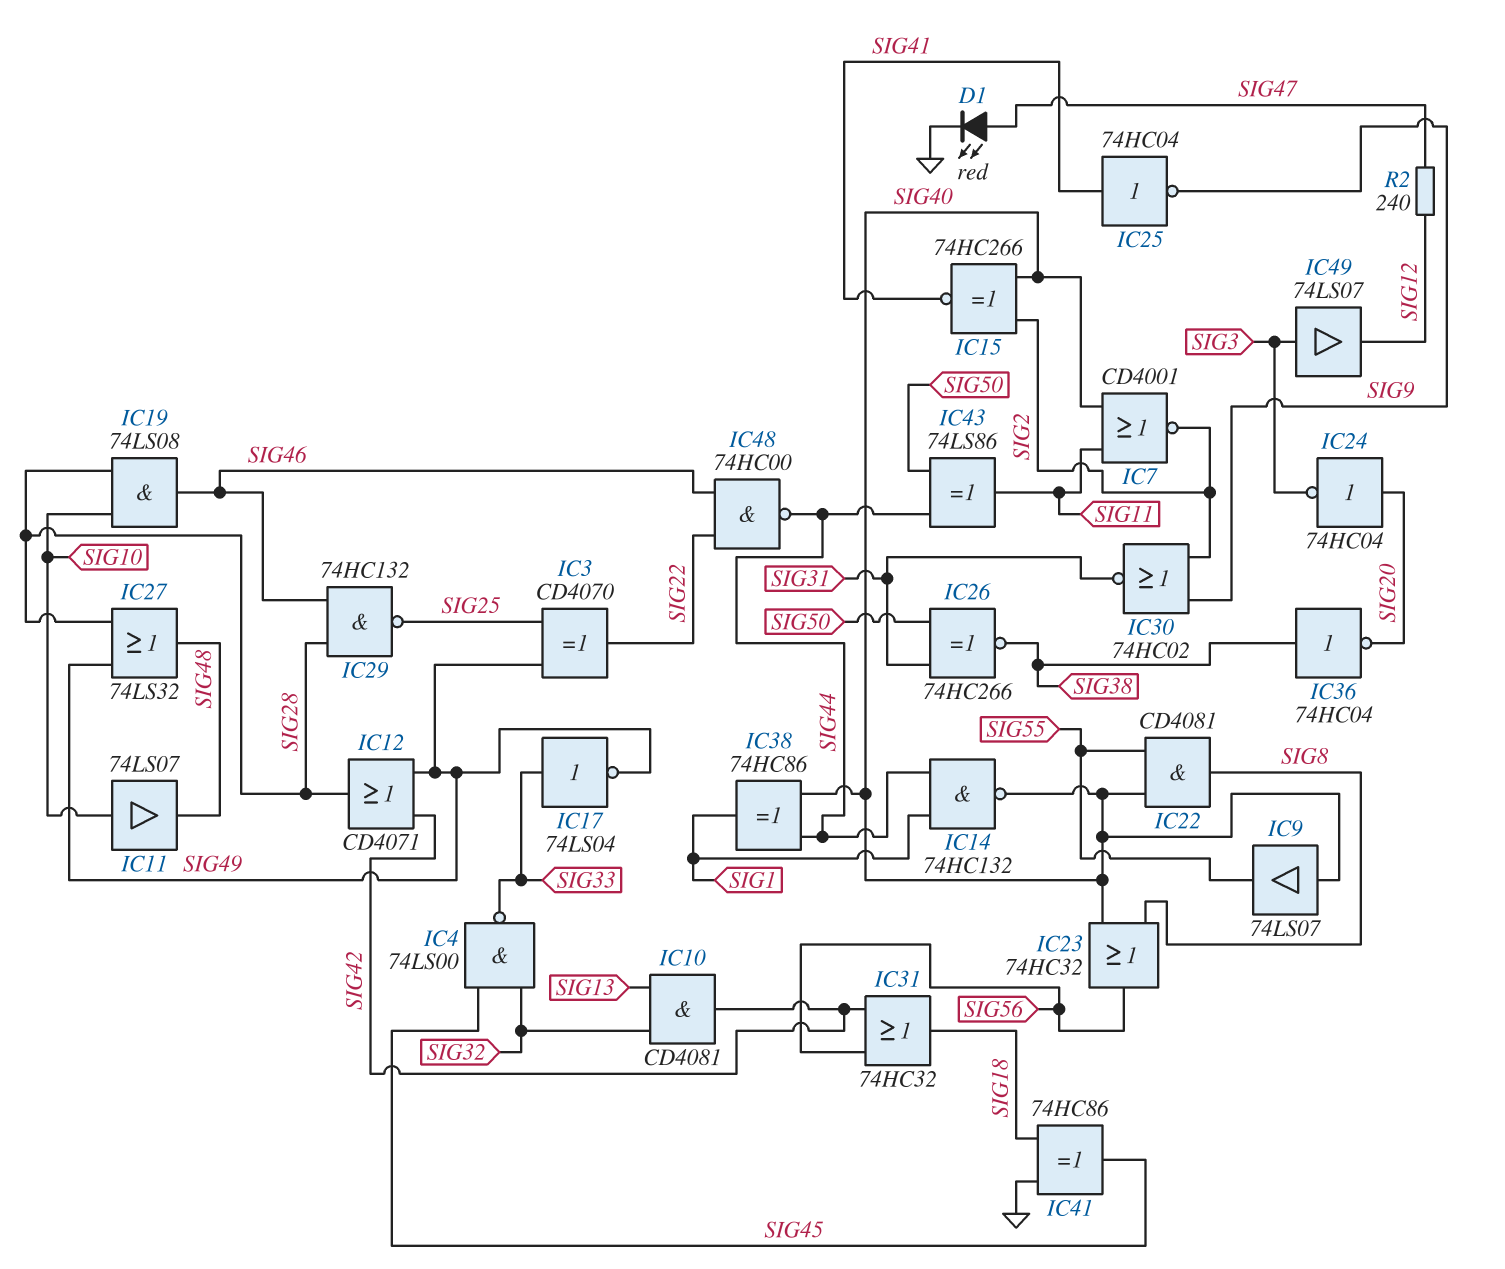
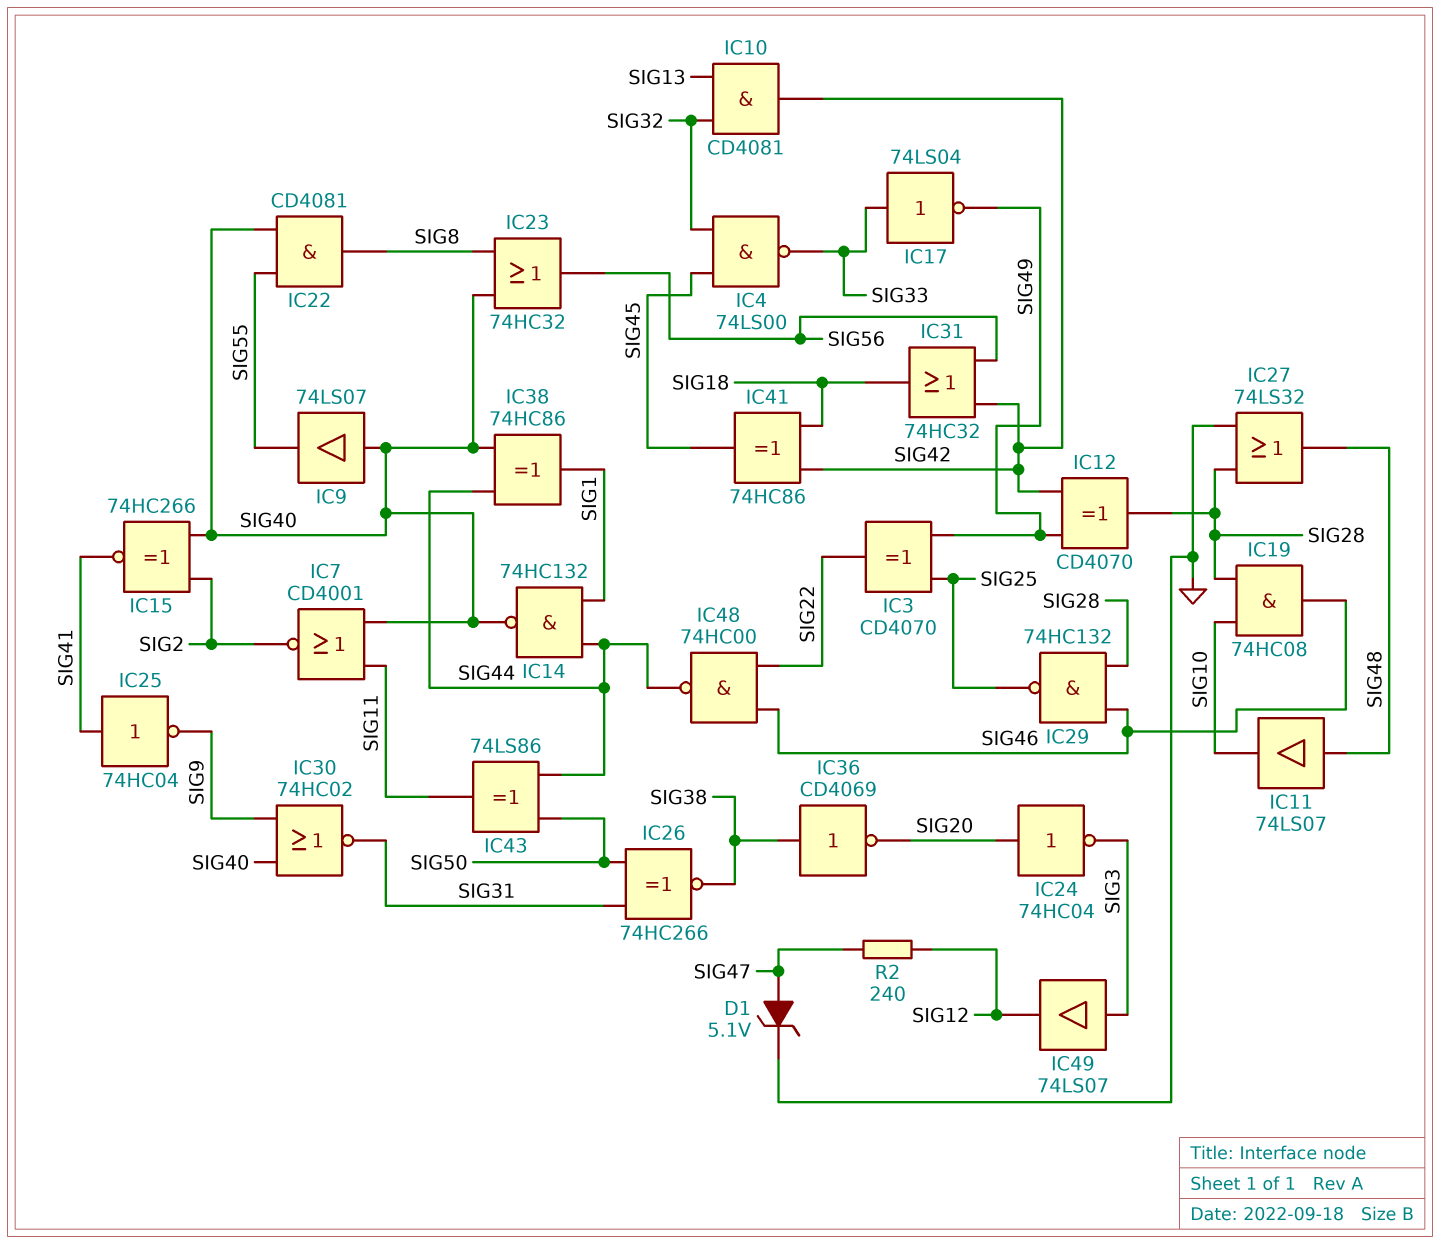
D1: LED red (A SIG47, K GND) -> zener 5.1V (A SIG47, K GND)
IC11: buffer 74LS07 (in SIG10, out SIG48) -> buffer 74LS07 (in SIG48, out SIG10)
IC12: OR CD4071 (in SIG42, in SIG49, out SIG28) -> XOR CD4070 (in SIG42, in SIG49, out SIG28)
IC19: AND 74LS08 (in SIG10, in SIG28, out SIG46) -> AND 74HC08 (in SIG10, in SIG28, out SIG46)
IC27: OR 74LS32 (in SIG28, in SIG49, out SIG48) -> OR 74LS32 (in GND, in SIG28, out SIG48)
IC30: NOR 74HC02 (in SIG2, in SIG9, out SIG31) -> NOR 74HC02 (in SIG9, in SIG40, out SIG31)
IC36: NOT 74HC04 (in SIG38, out SIG20) -> NOT CD4069 (in SIG38, out SIG20)
IC41: XOR 74HC86 (in GND, in SIG18, out SIG45) -> XOR 74HC86 (in SIG18, in SIG42, out SIG45)

